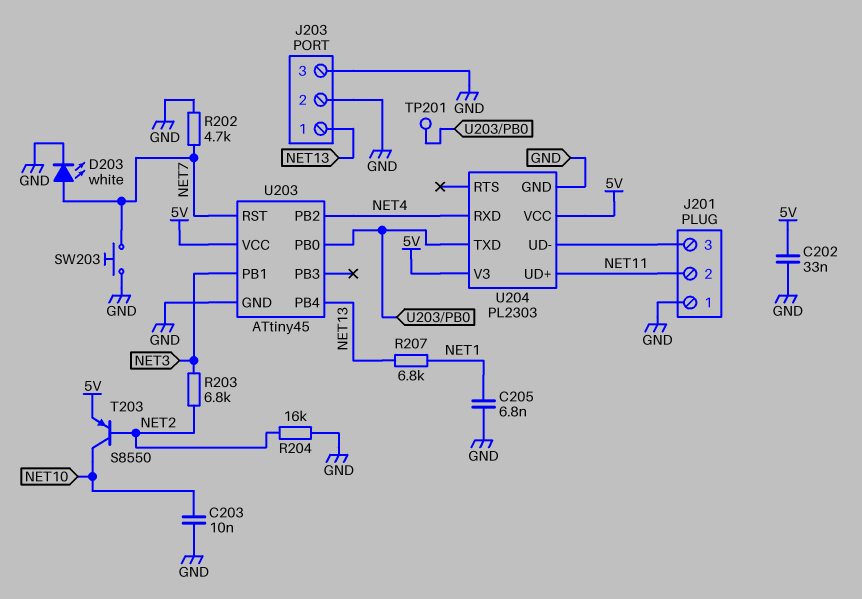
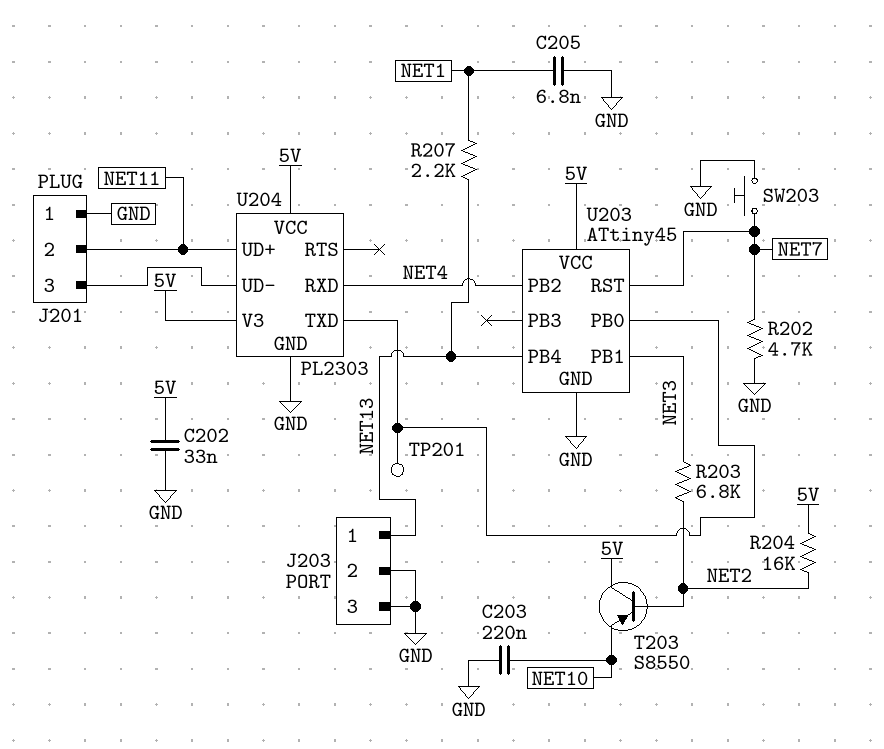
C203: 10nF (GND, NET10) -> 220nF (GND, NET10)
D203: LED white (A NET7, K GND) -> none
R204: 16k (GND, NET2) -> 16k (5V, NET2)
R207: 6.8k (NET1, NET13) -> 2.2k (NET1, NET13)
T203: PNP S8550 (B NET2, C NET10, E 5V) -> PNP S8550 (B NET2, C 5V, E NET10)

